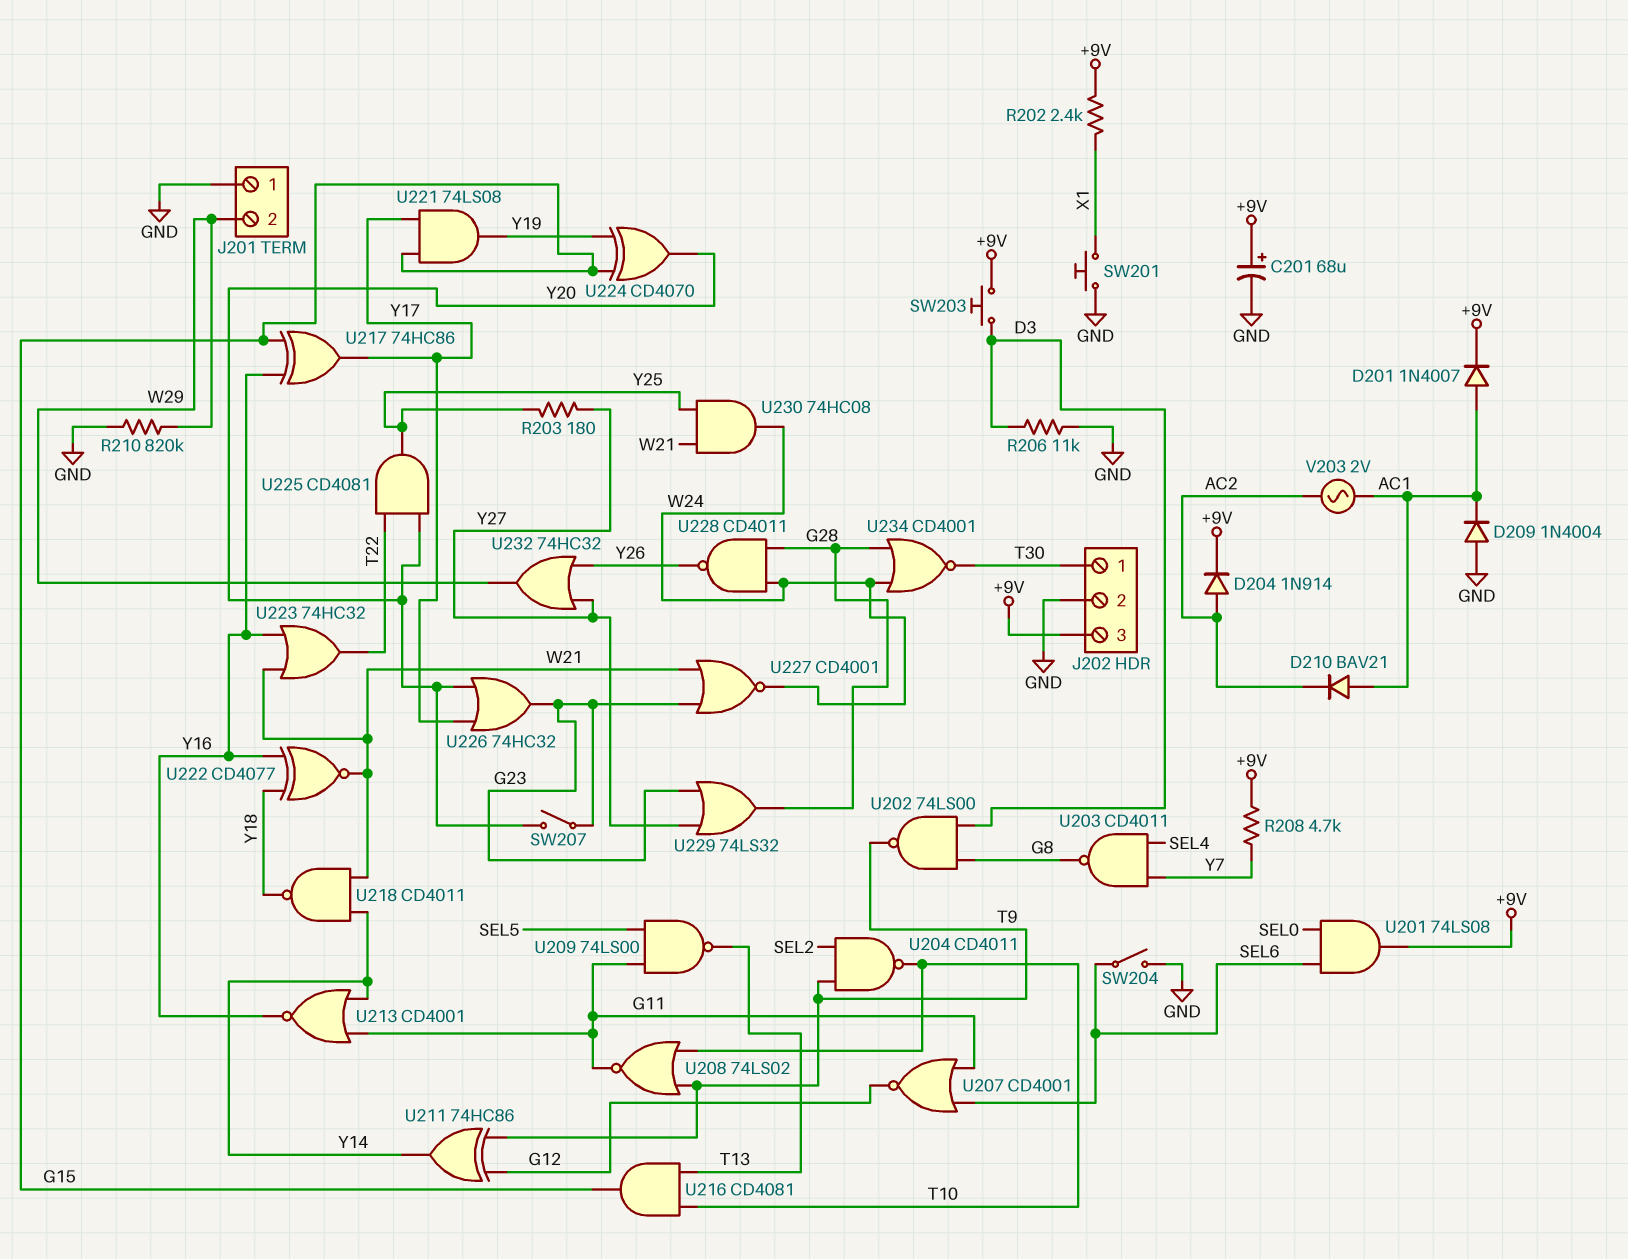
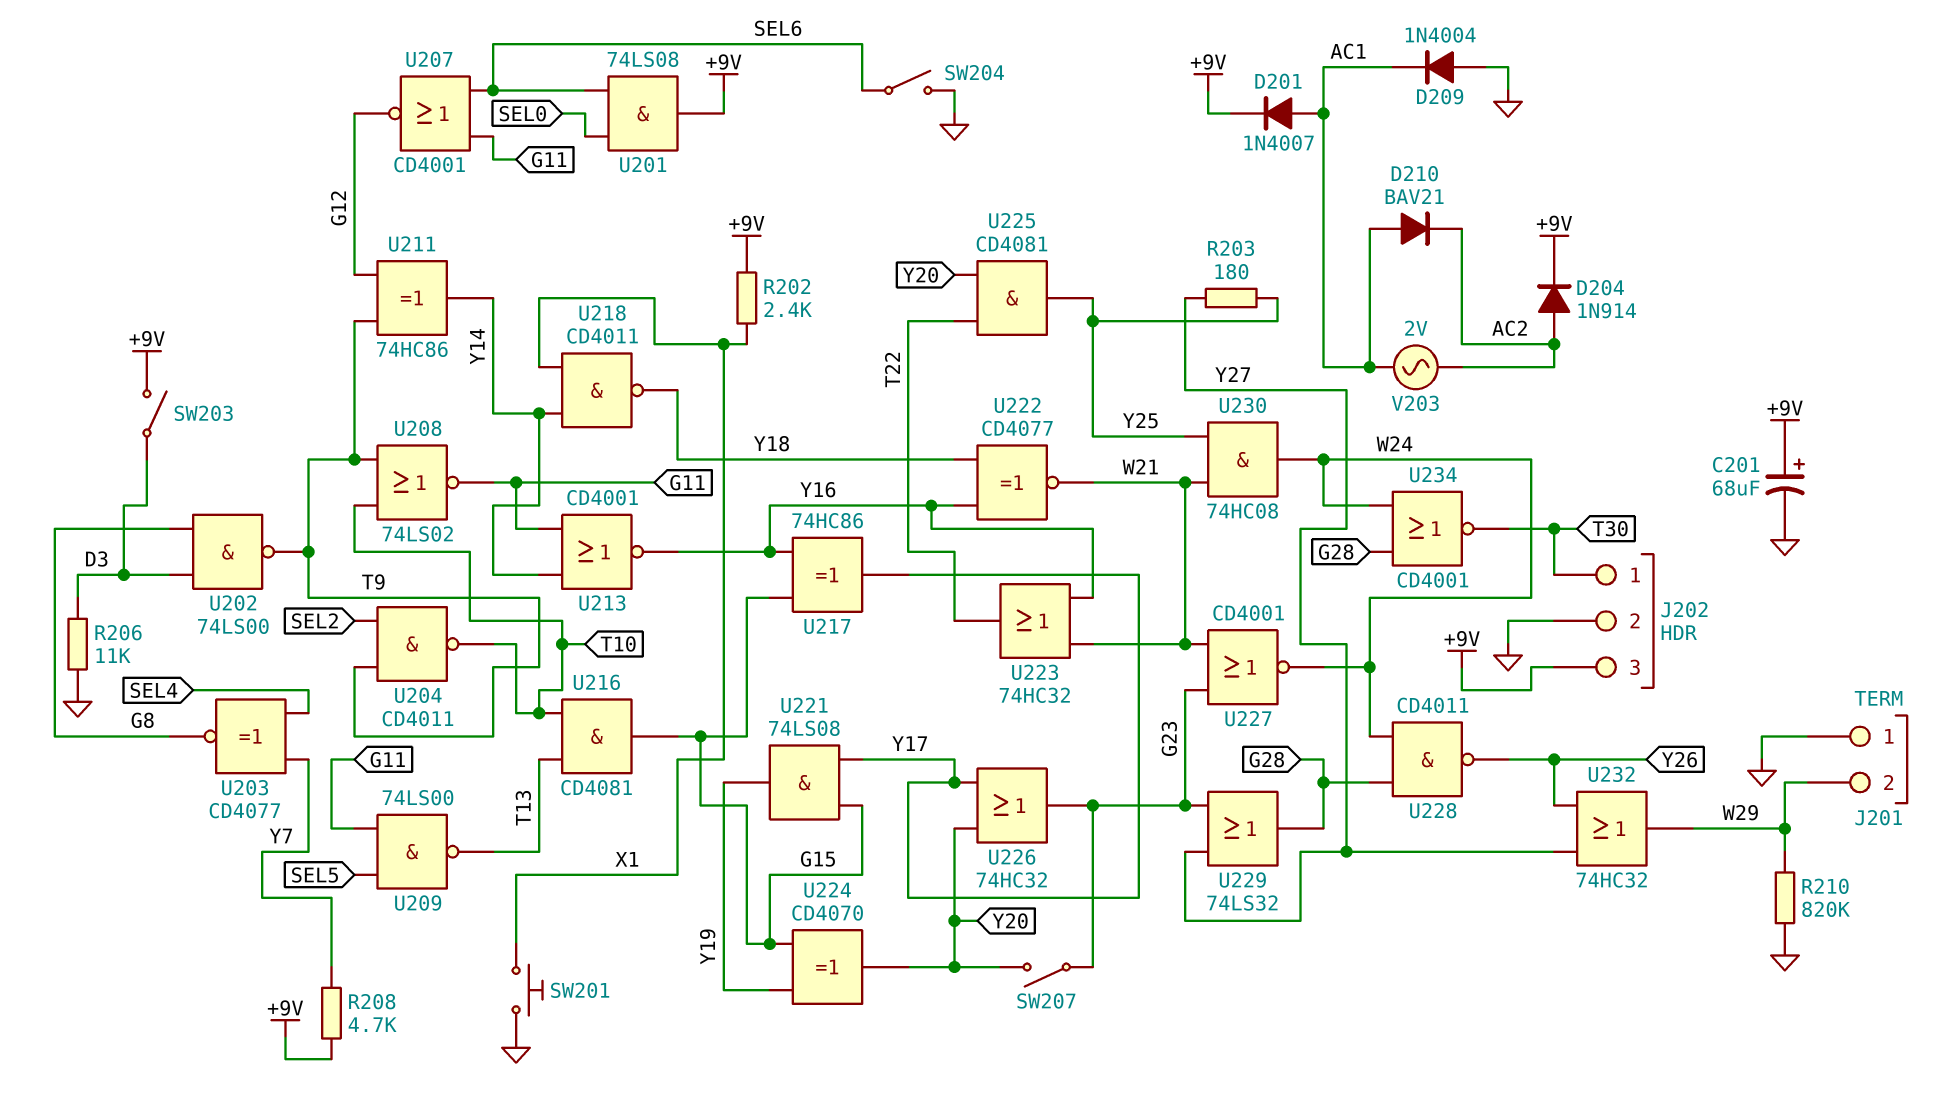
SW203: button (+9V, D3) -> switch (+9V, D3)
U203: NAND CD4011 (in SEL4, in Y7, out G8) -> XNOR CD4077 (in SEL4, in Y7, out G8)
U218: NAND CD4011 (in W21, in Y14, out Y18) -> NAND CD4011 (in X1, in Y14, out Y18)

